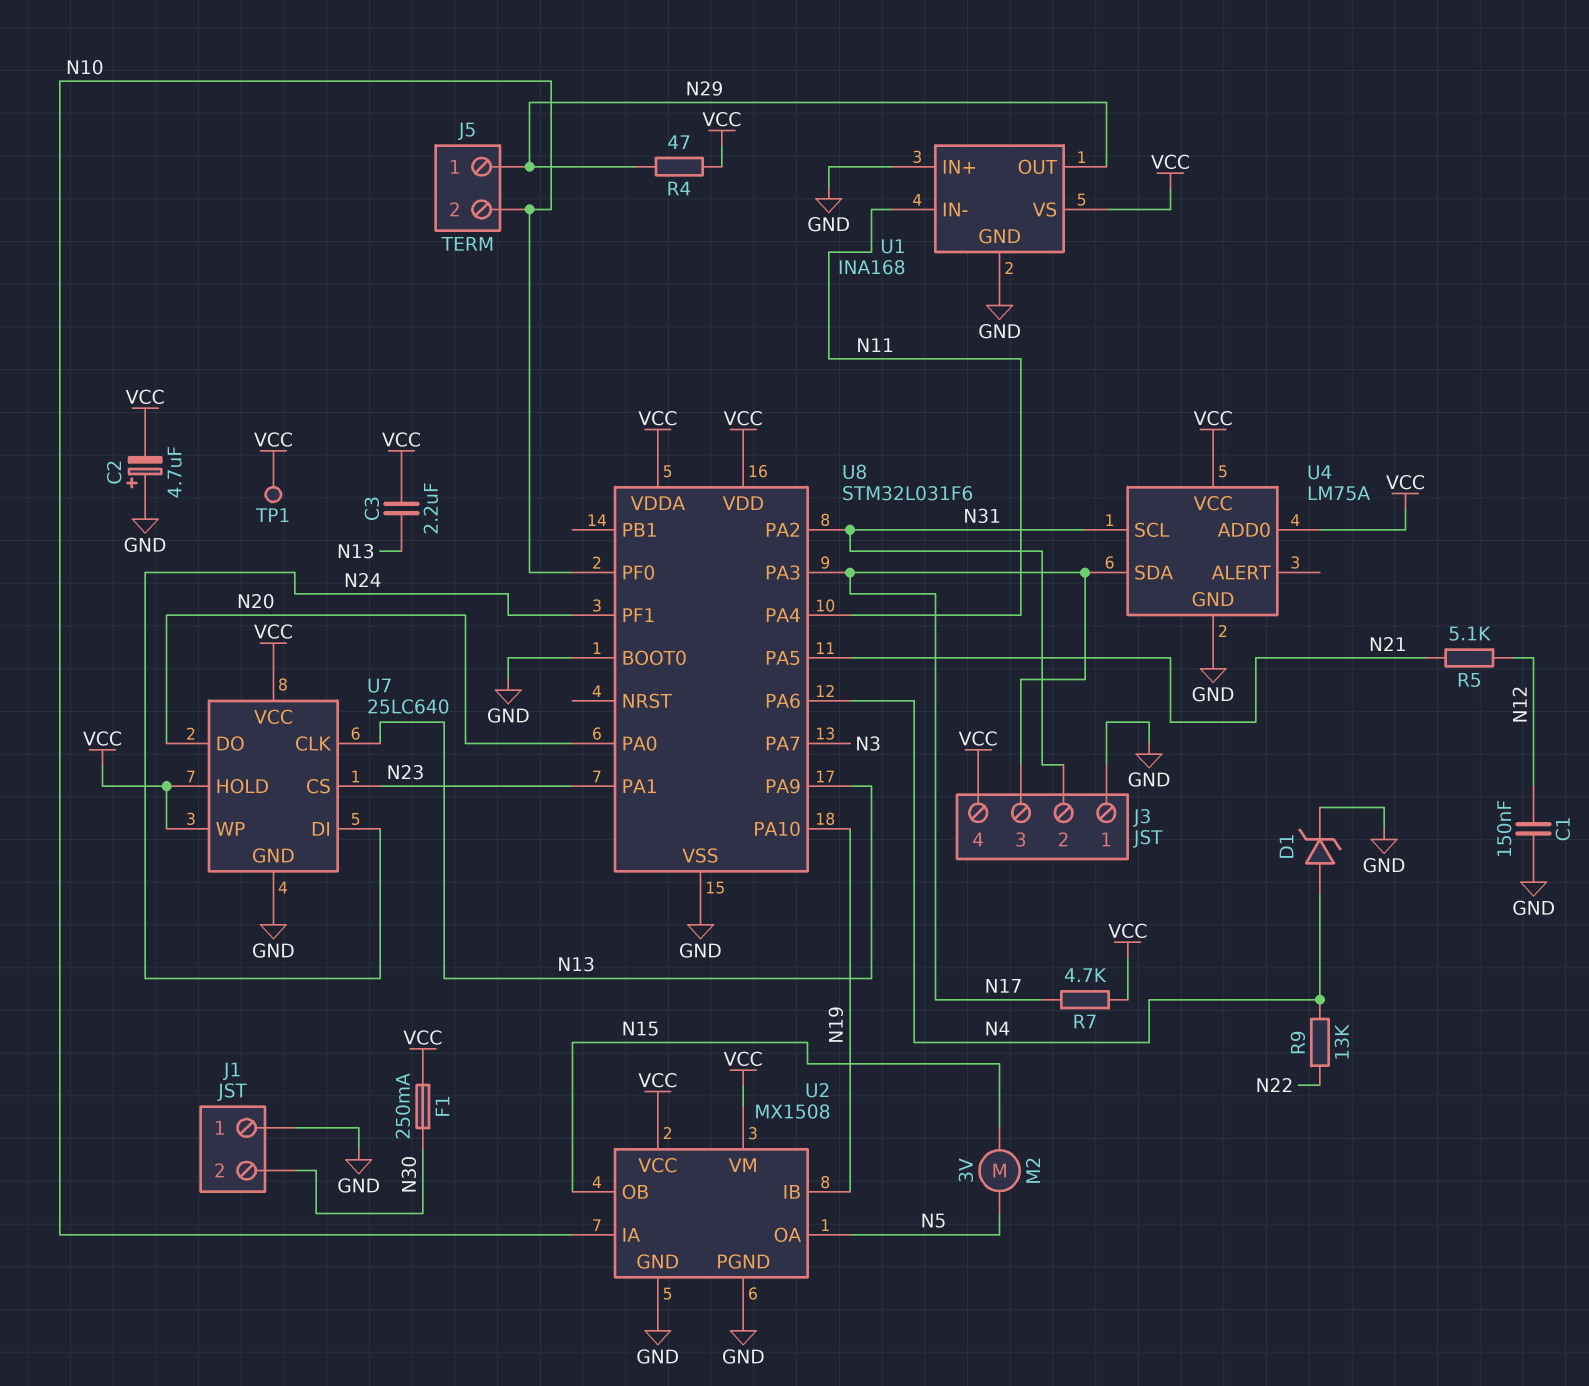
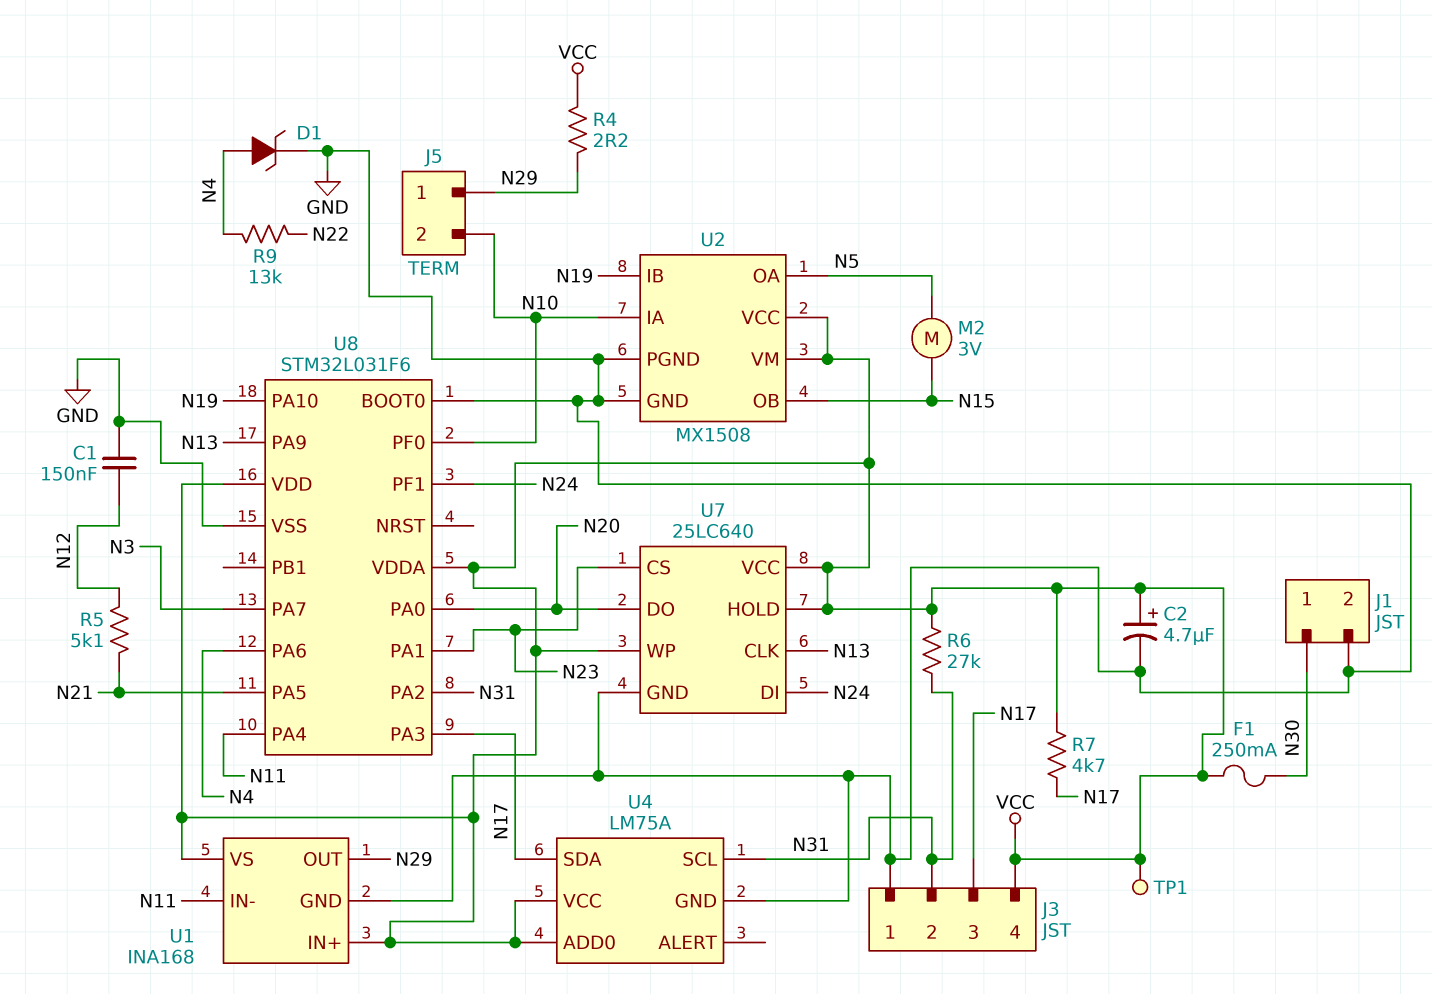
C2: 4.7uF (plus GND, minus VCC) -> 4.7uF (plus VCC, minus GND)
C3: 2.2uF (N13, VCC) -> none
J1 pin 1: GND -> N30
J1 pin 2: N30 -> GND
R4: 47 (N29, VCC) -> 2.2 (N29, VCC)
R6: none -> 27k (N31, VCC)
U1 pin IN+: GND -> VCC

